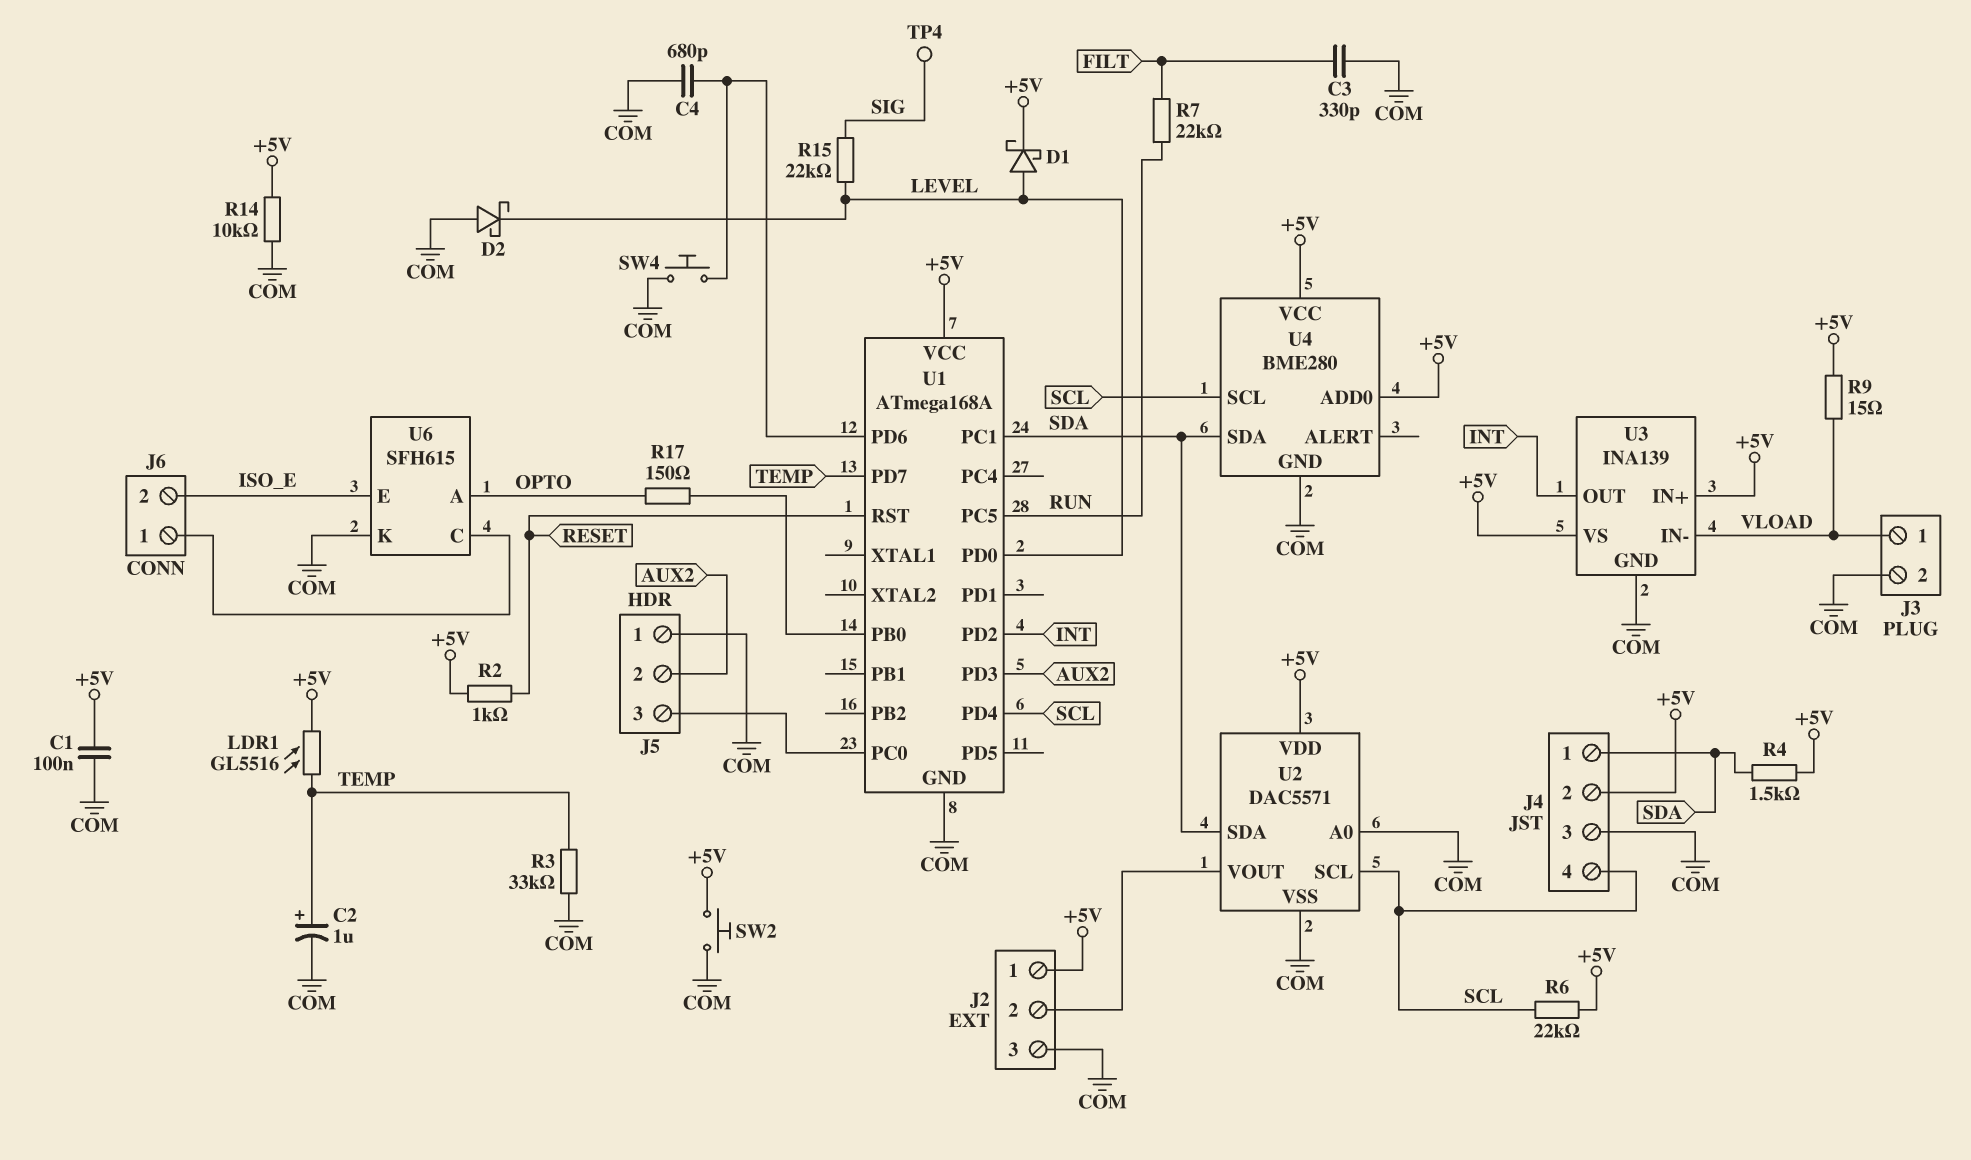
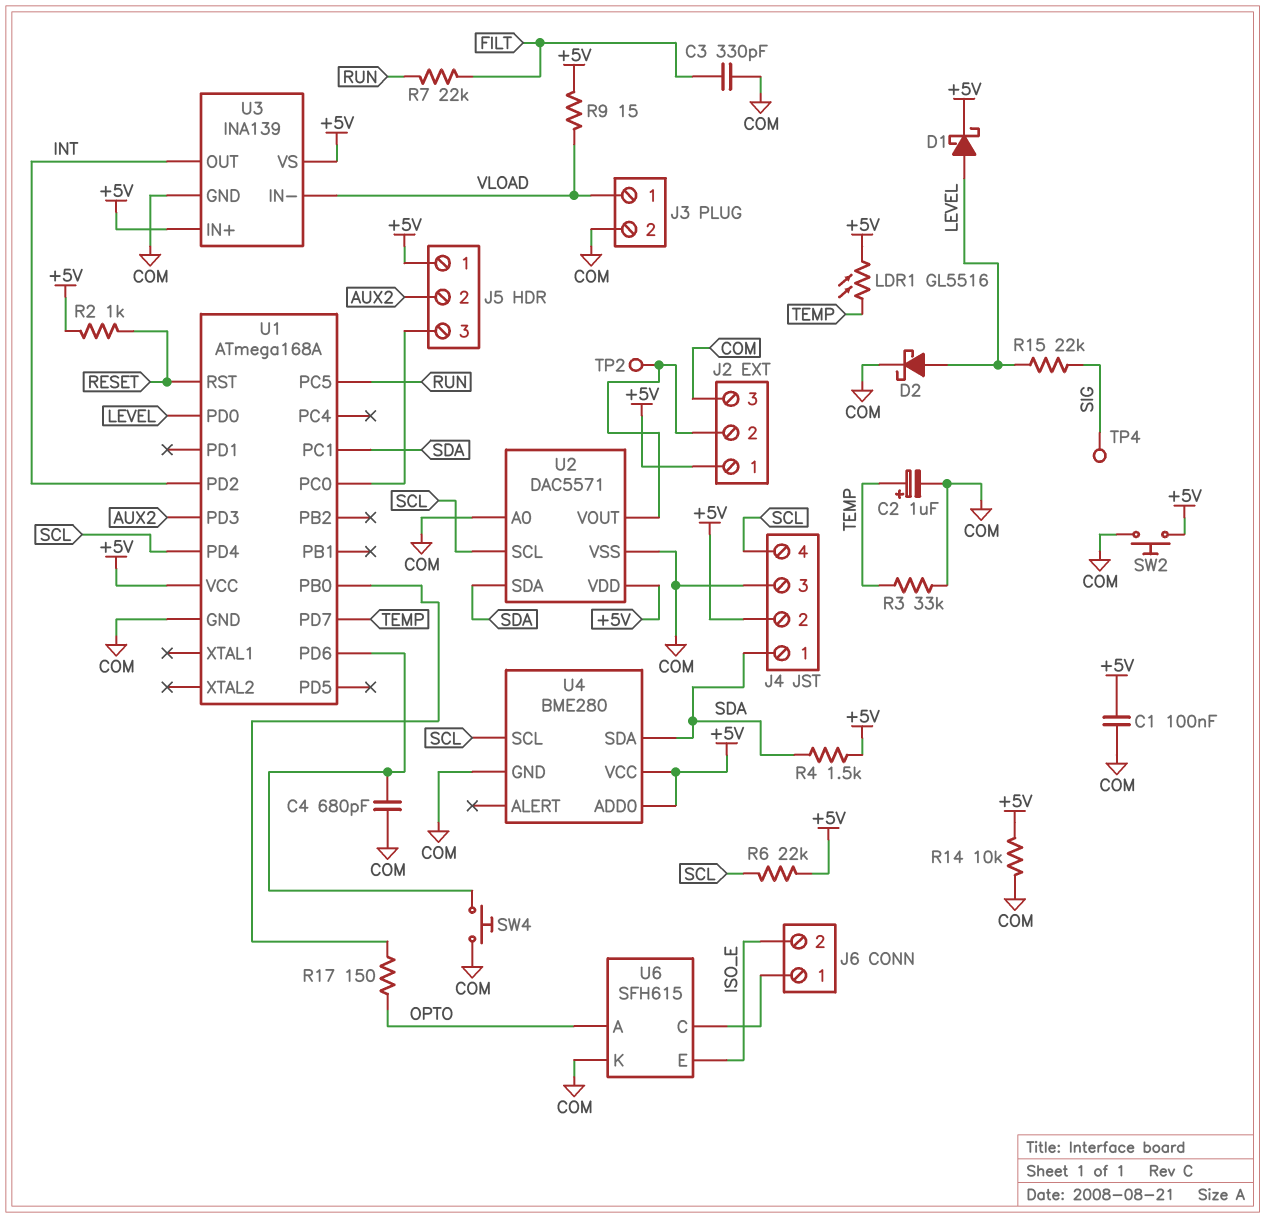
D2: schottky (A COM, K LEVEL) -> schottky (A LEVEL, K COM)
J5 pin 1: COM -> +5V
TP2: none -> test point (J2/2)

